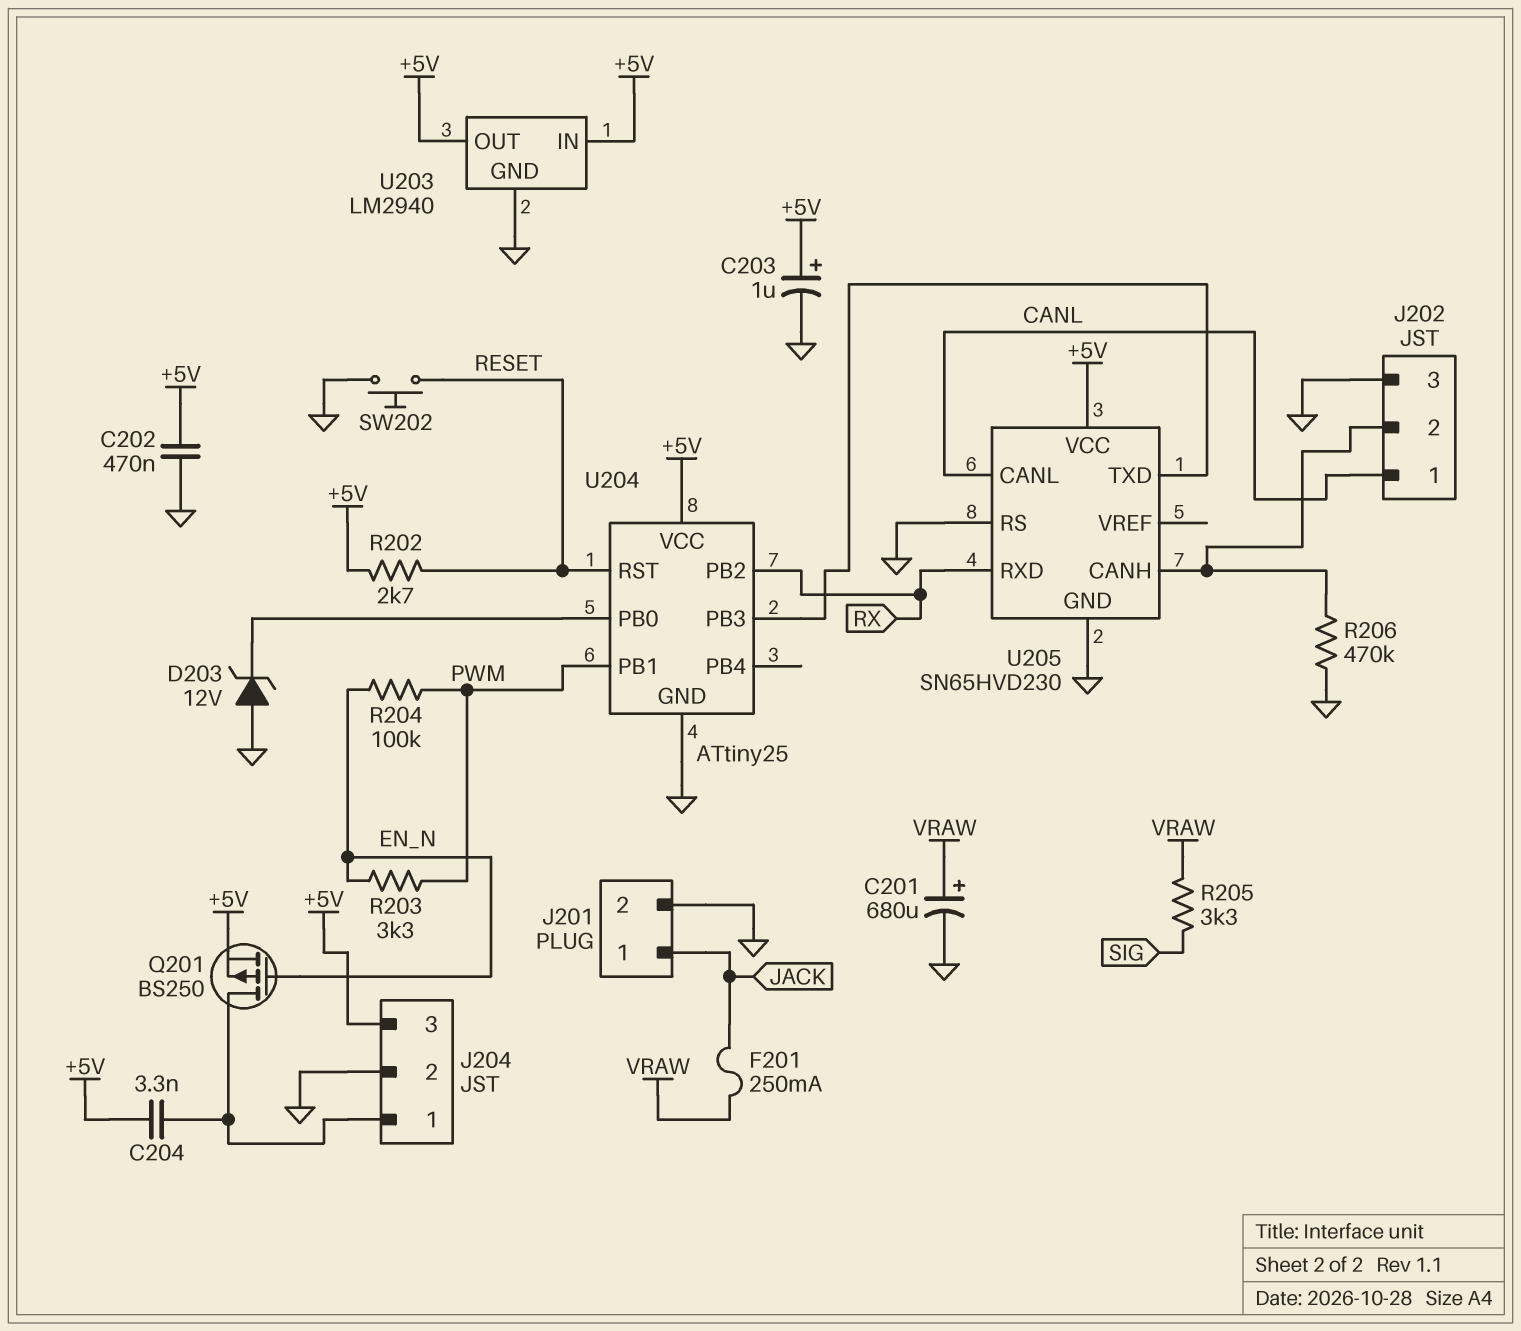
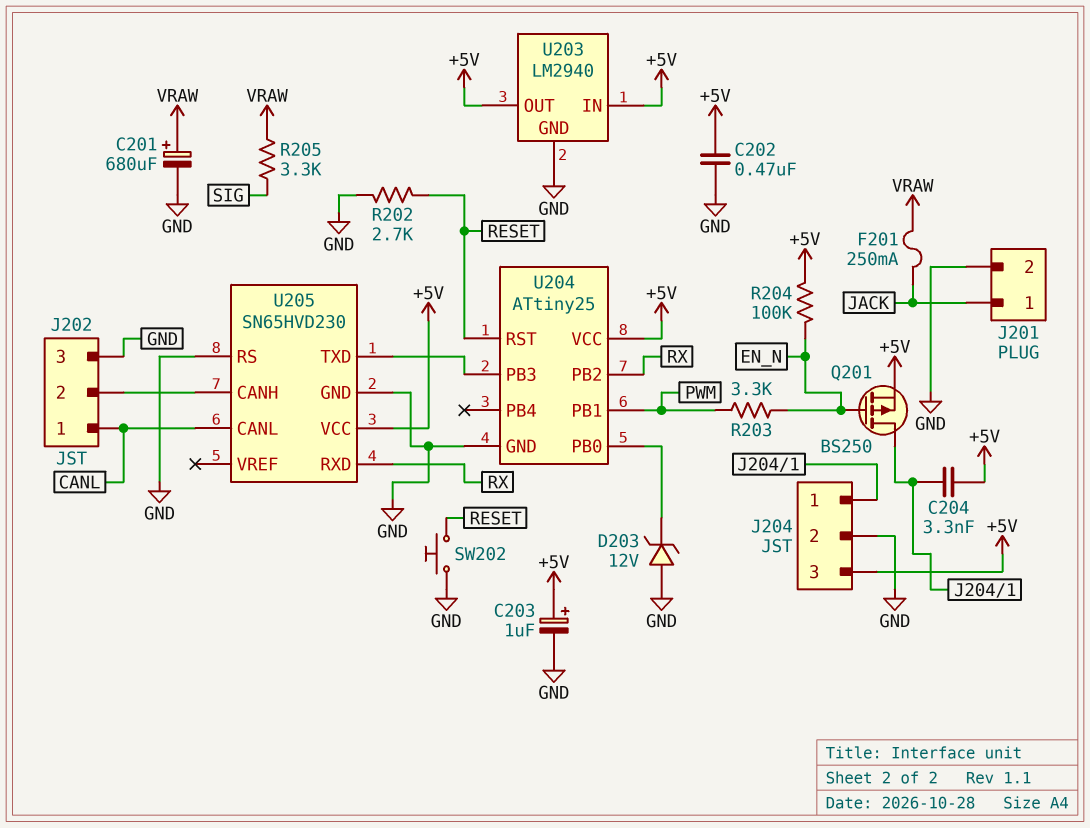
R202: 2.7k (+5V, RESET) -> 2.7k (GND, RESET)
R204: 100k (EN_N, PWM) -> 100k (+5V, EN_N)
R206: 470k (GND, J202/2) -> none

